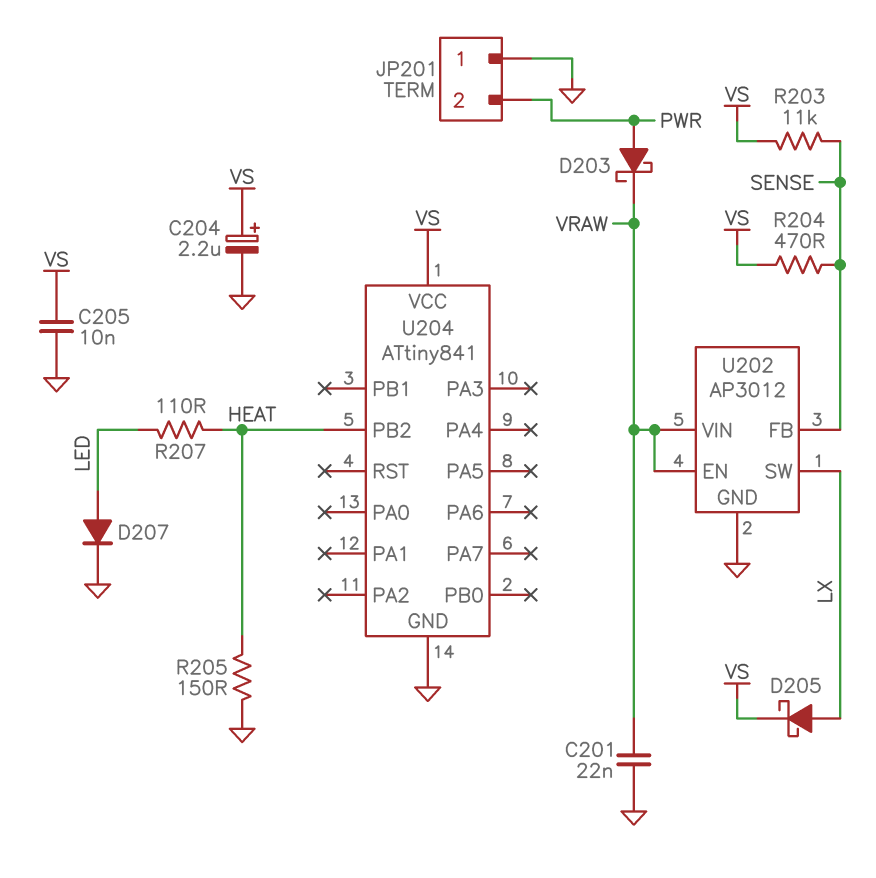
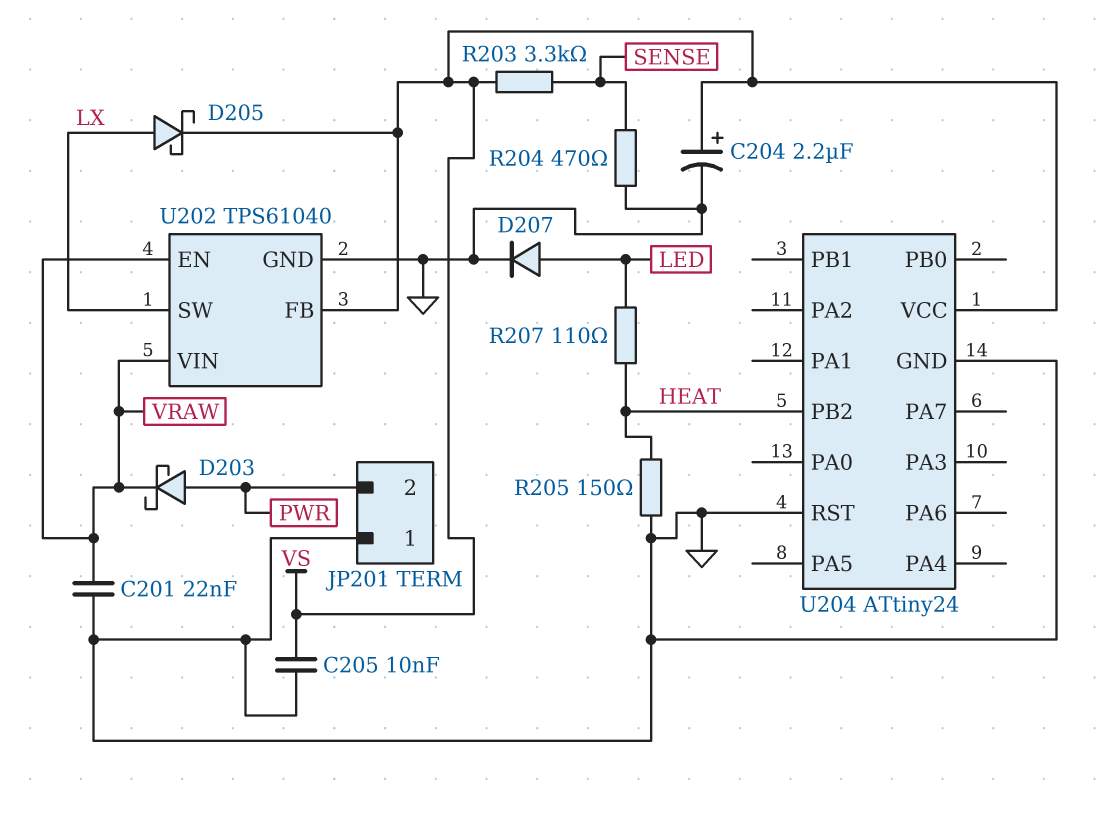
R203: 11k (SENSE, VS) -> 3.3k (SENSE, VS)
R204: 470 (SENSE, VS) -> 470 (GND, SENSE)
U202: AP3012 -> TPS61040
U202 pin FB: SENSE -> VS
U204: ATtiny841 -> ATtiny24
U204 pin RST: none -> GND

